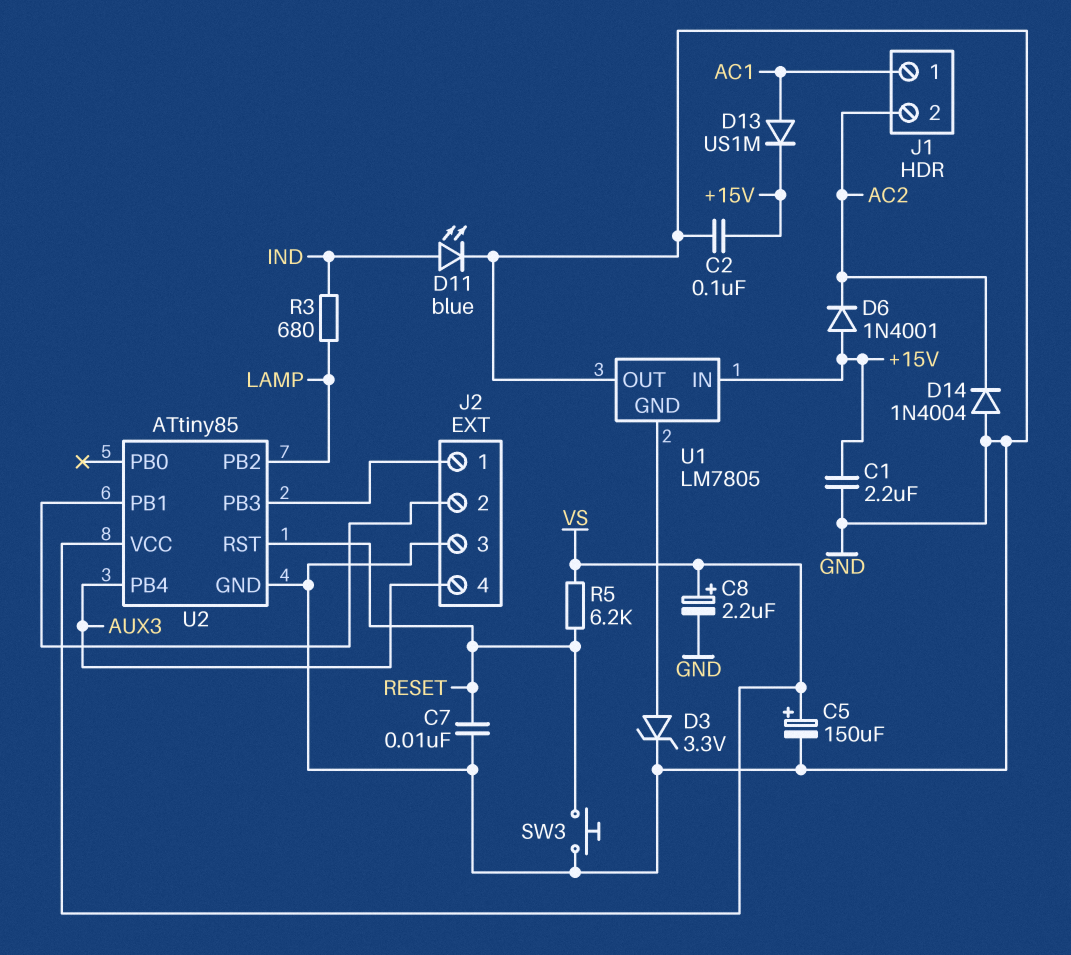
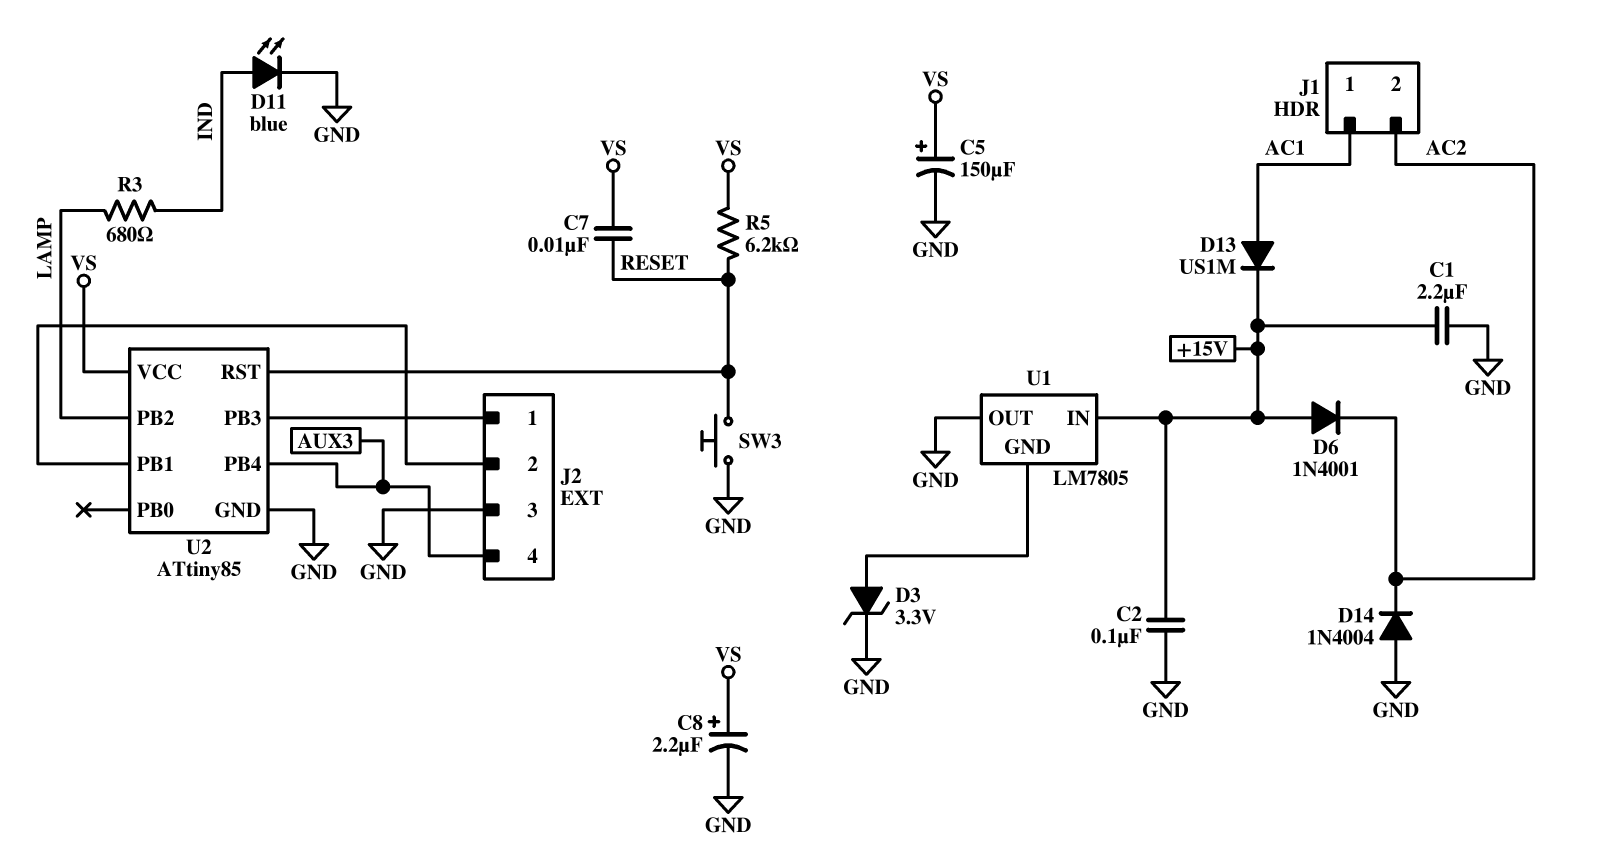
C7: 10nF (GND, RESET) -> 10nF (RESET, VS)

